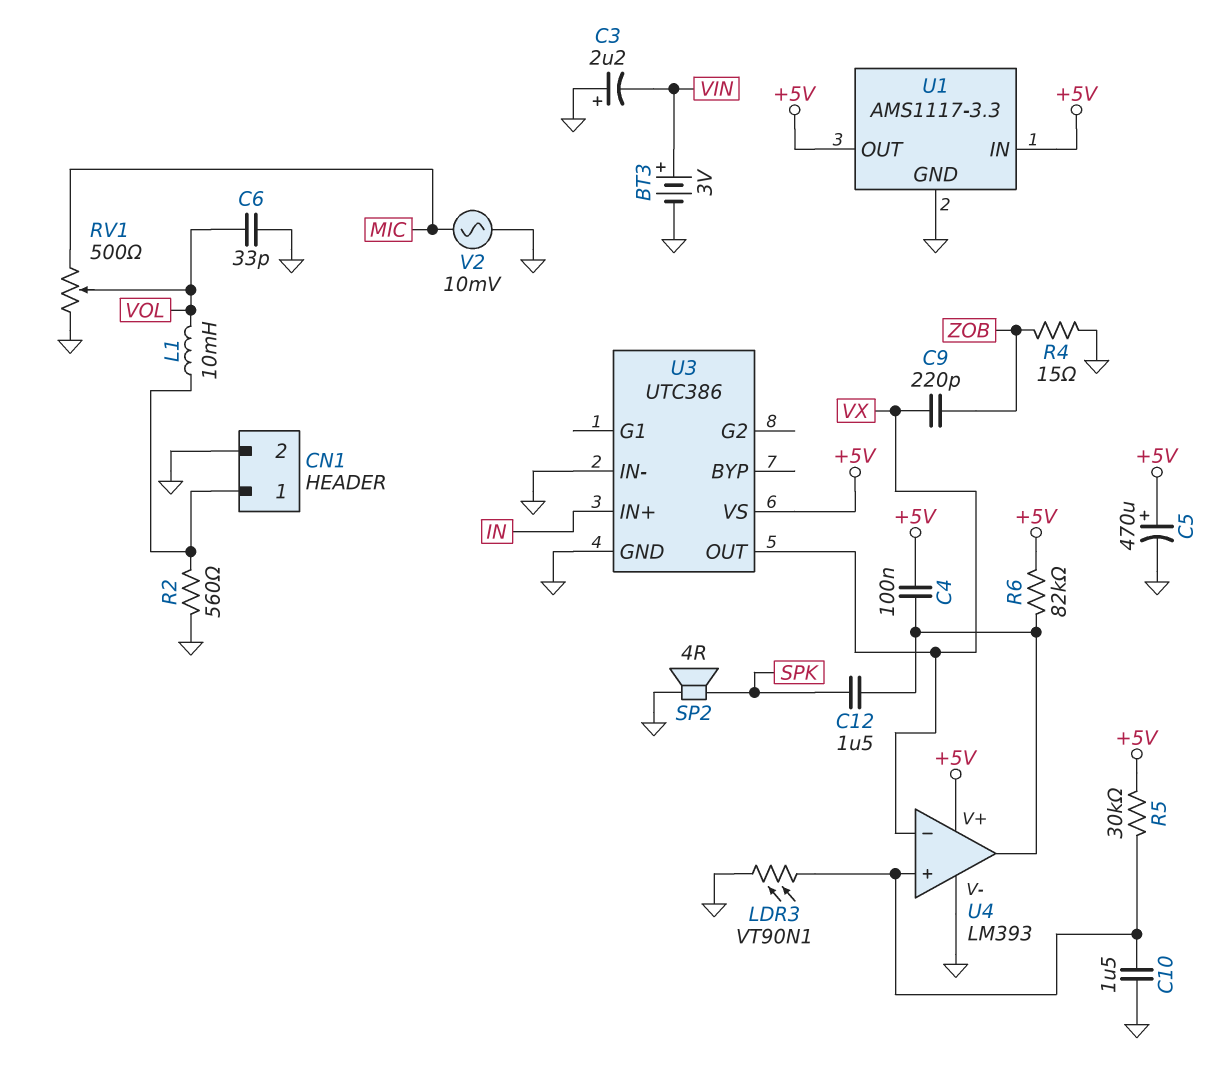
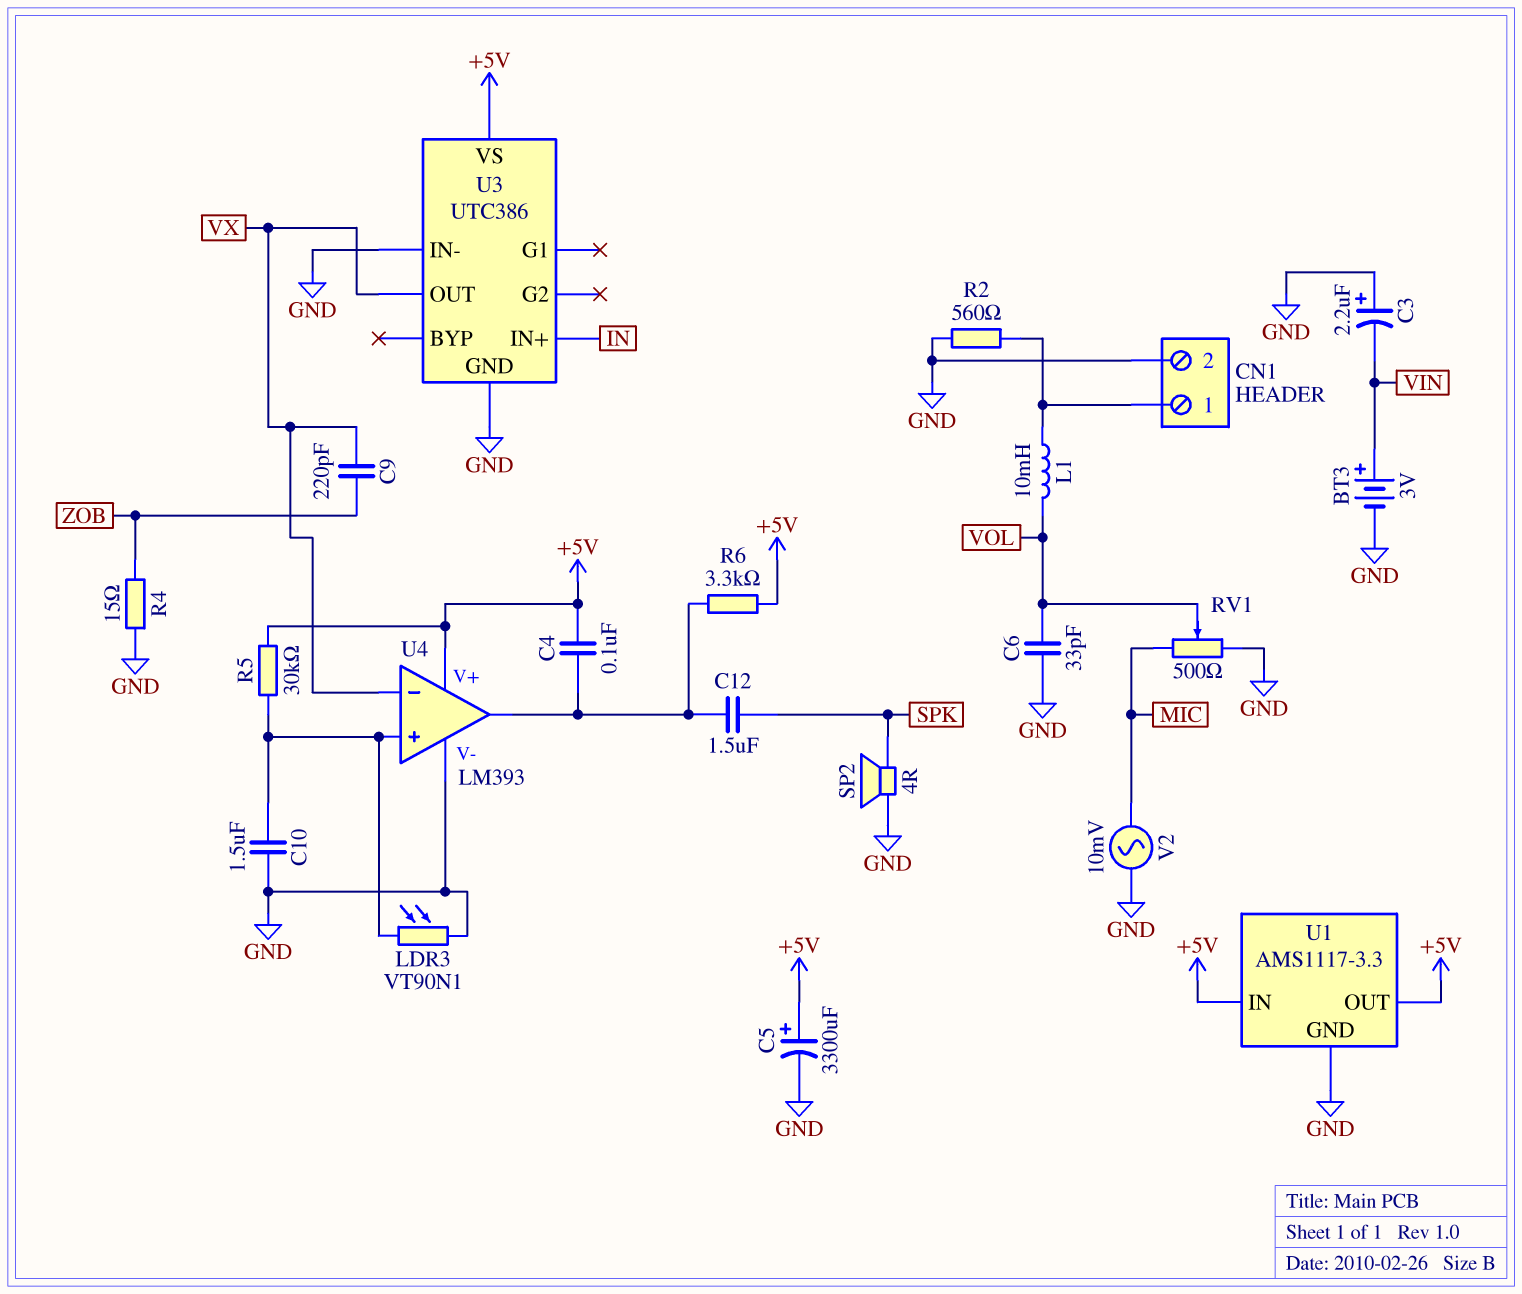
C5: 470uF (plus +5V, minus GND) -> 3300uF (plus +5V, minus GND)
R6: 82k (+5V, U4/out) -> 3.3k (+5V, U4/out)

